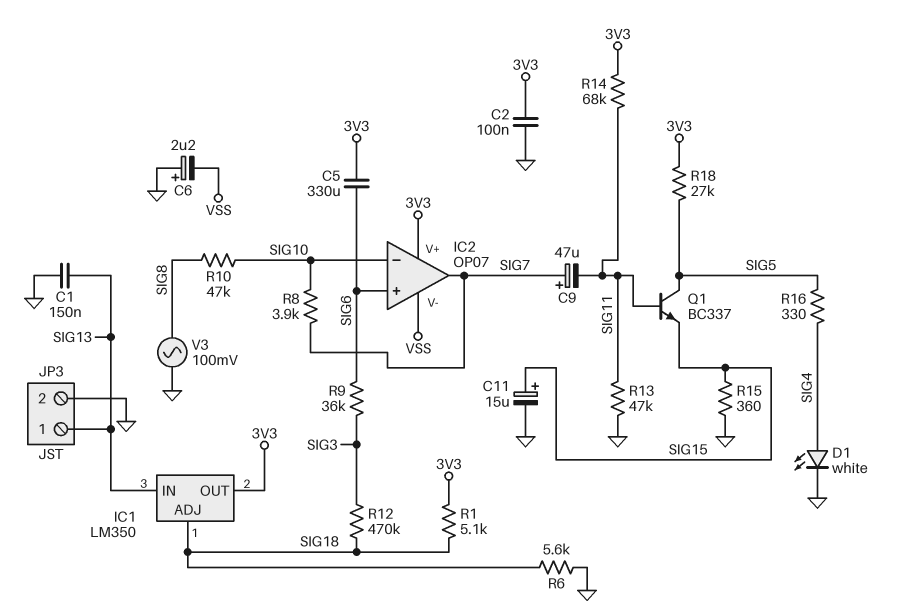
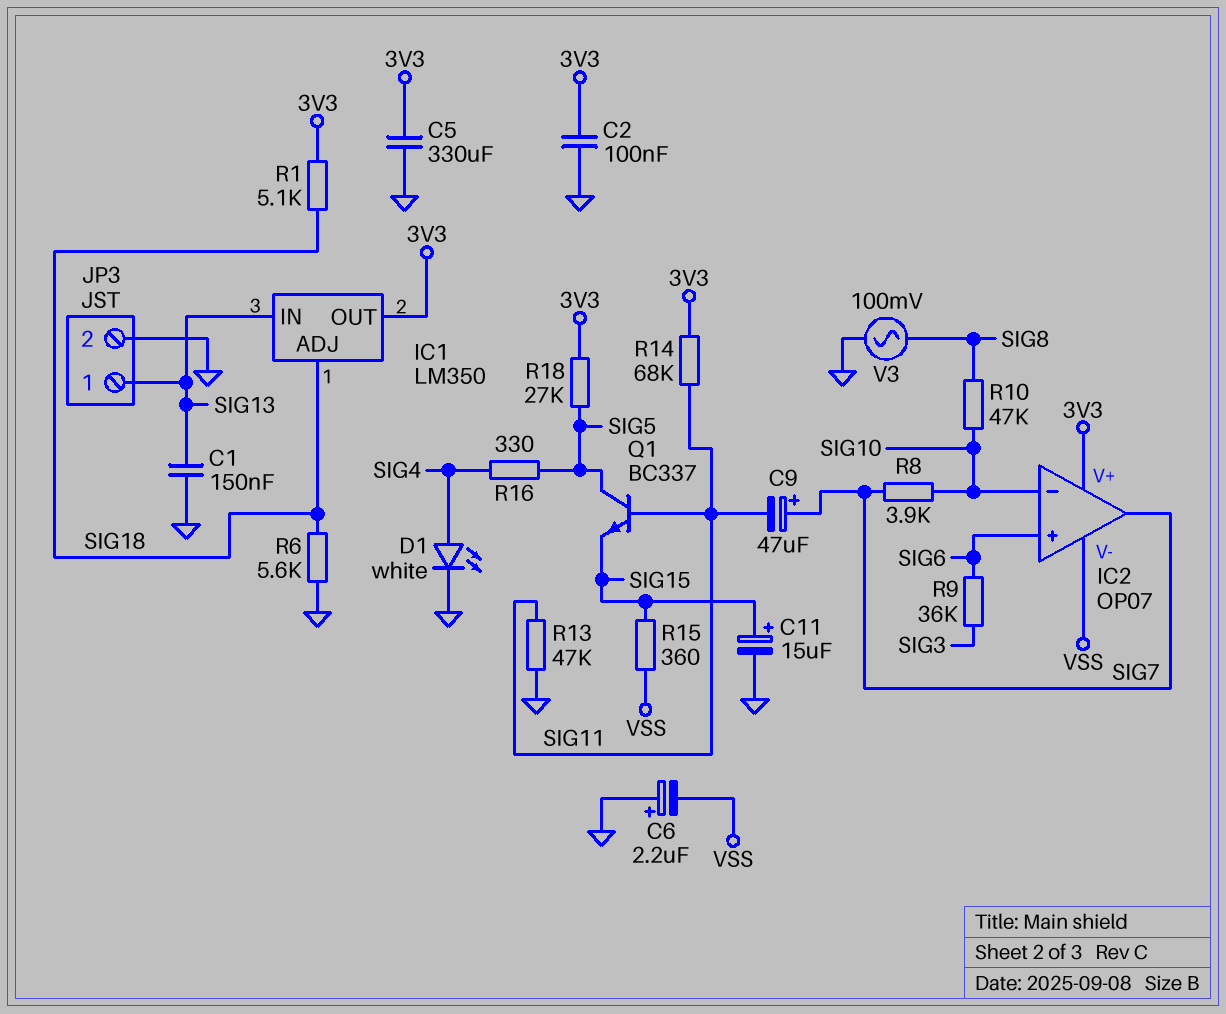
C5: 330uF (3V3, SIG6) -> 330uF (3V3, GND)
R12: 470k (SIG3, SIG18) -> none
R15: 360 (GND, SIG15) -> 360 (SIG15, VSS)

